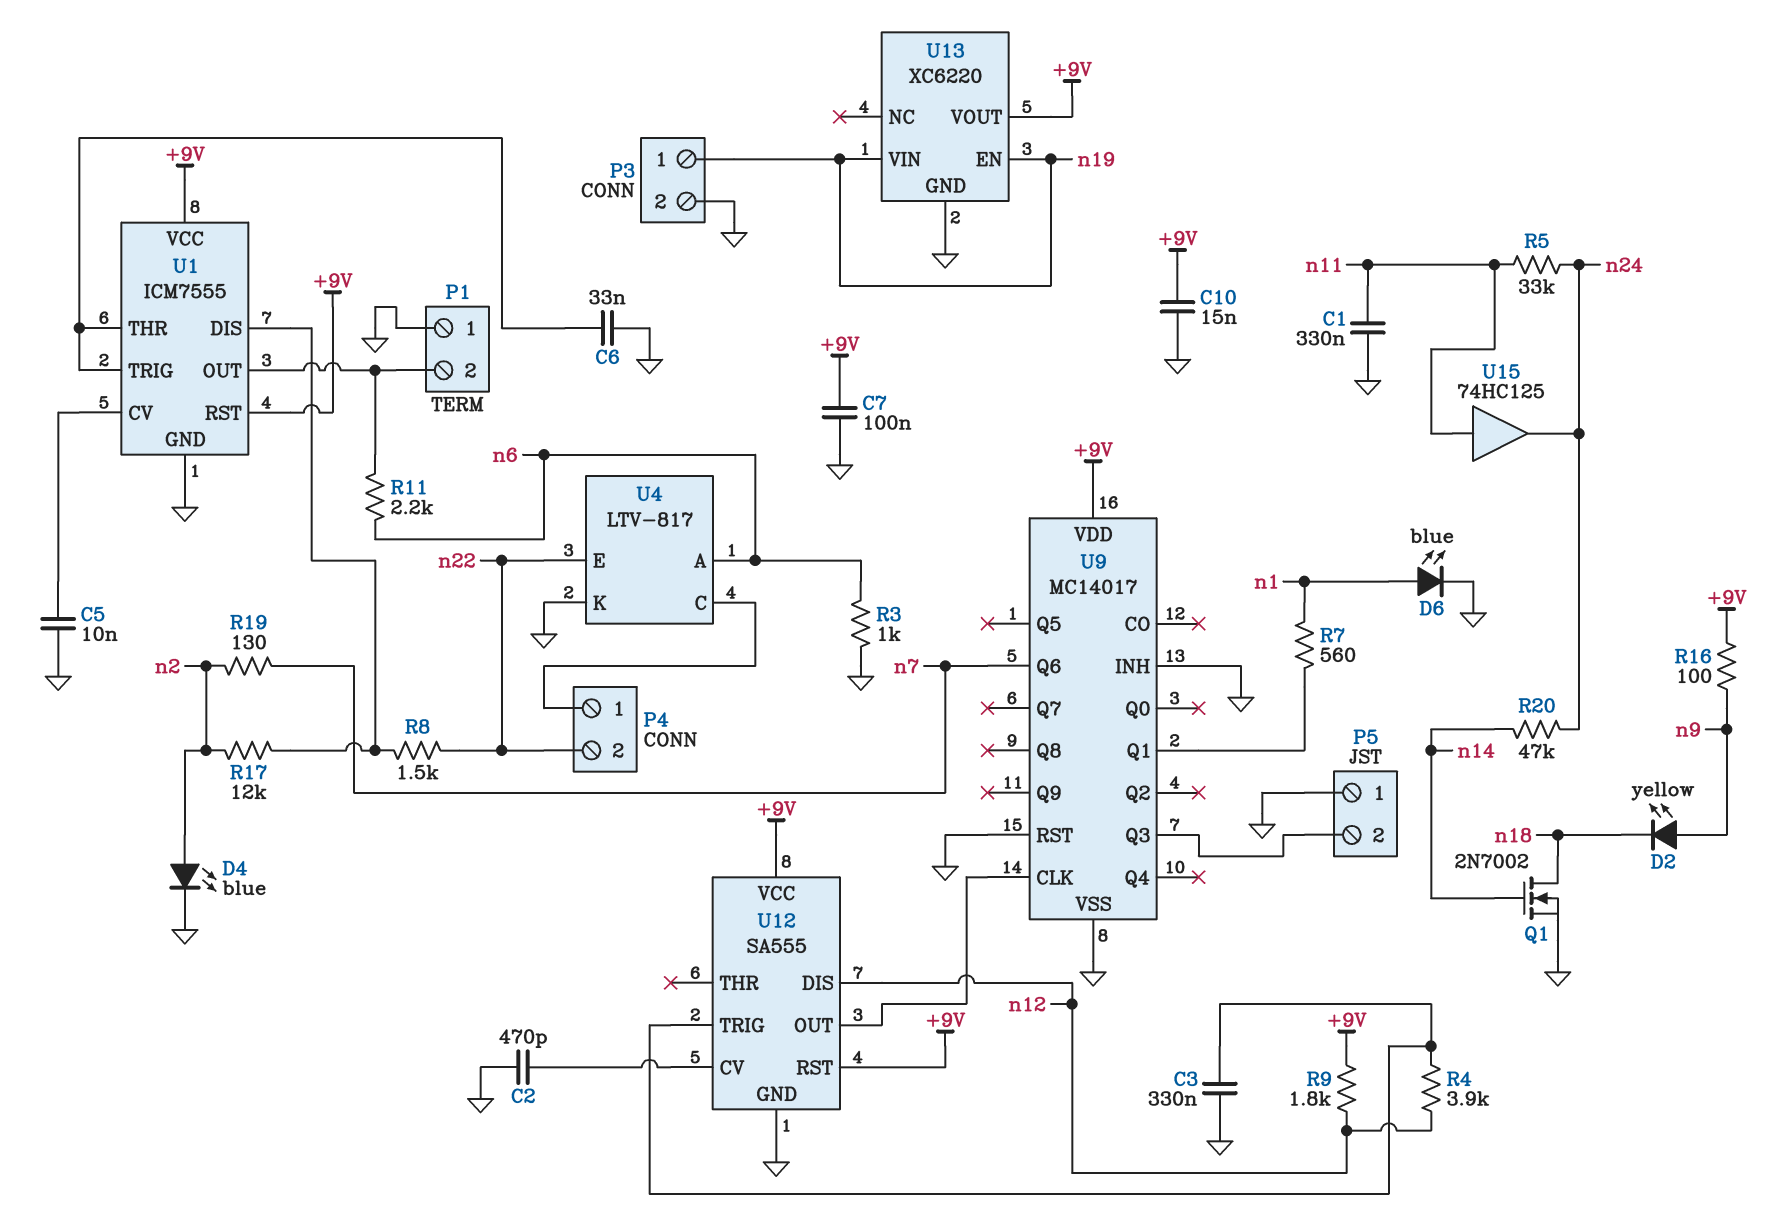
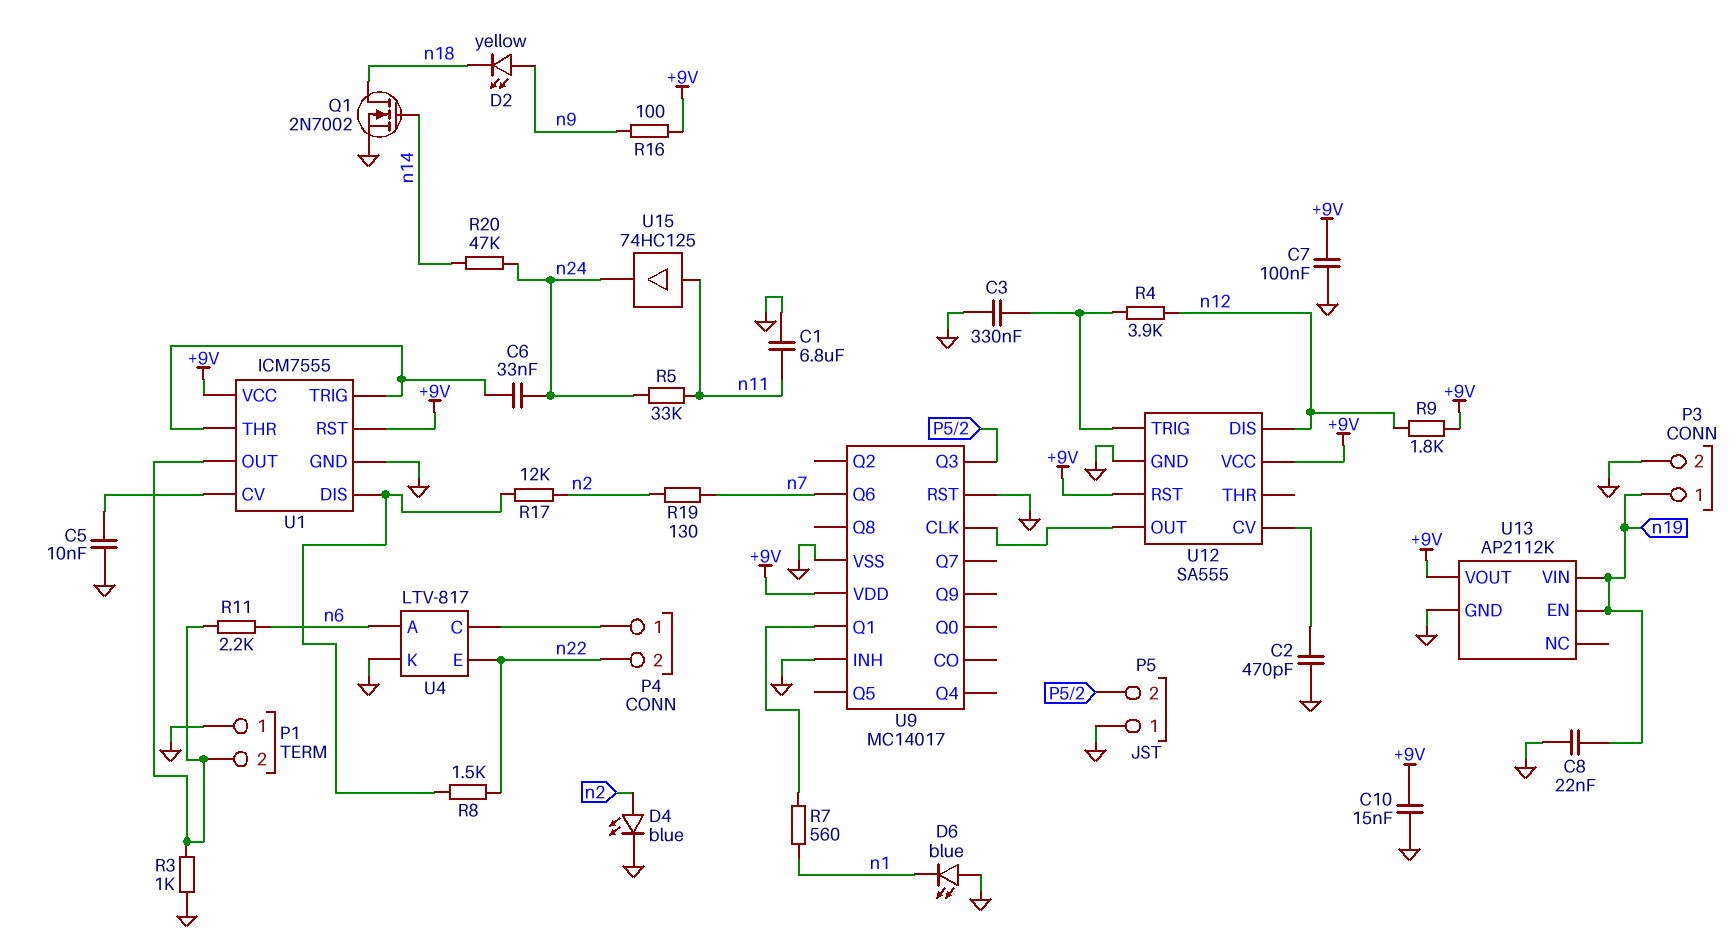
C1: 330nF (GND, n11) -> 6.8uF (GND, n11)
C6: 33nF (GND, U1/THR) -> 33nF (U1/THR, n24)
C8: none -> 22nF (GND, n19)
D6: LED blue (A n1, K GND) -> LED blue (A GND, K n1)
R3: 1k (GND, n6) -> 1k (GND, P1/2)
U13: XC6220 -> AP2112K

